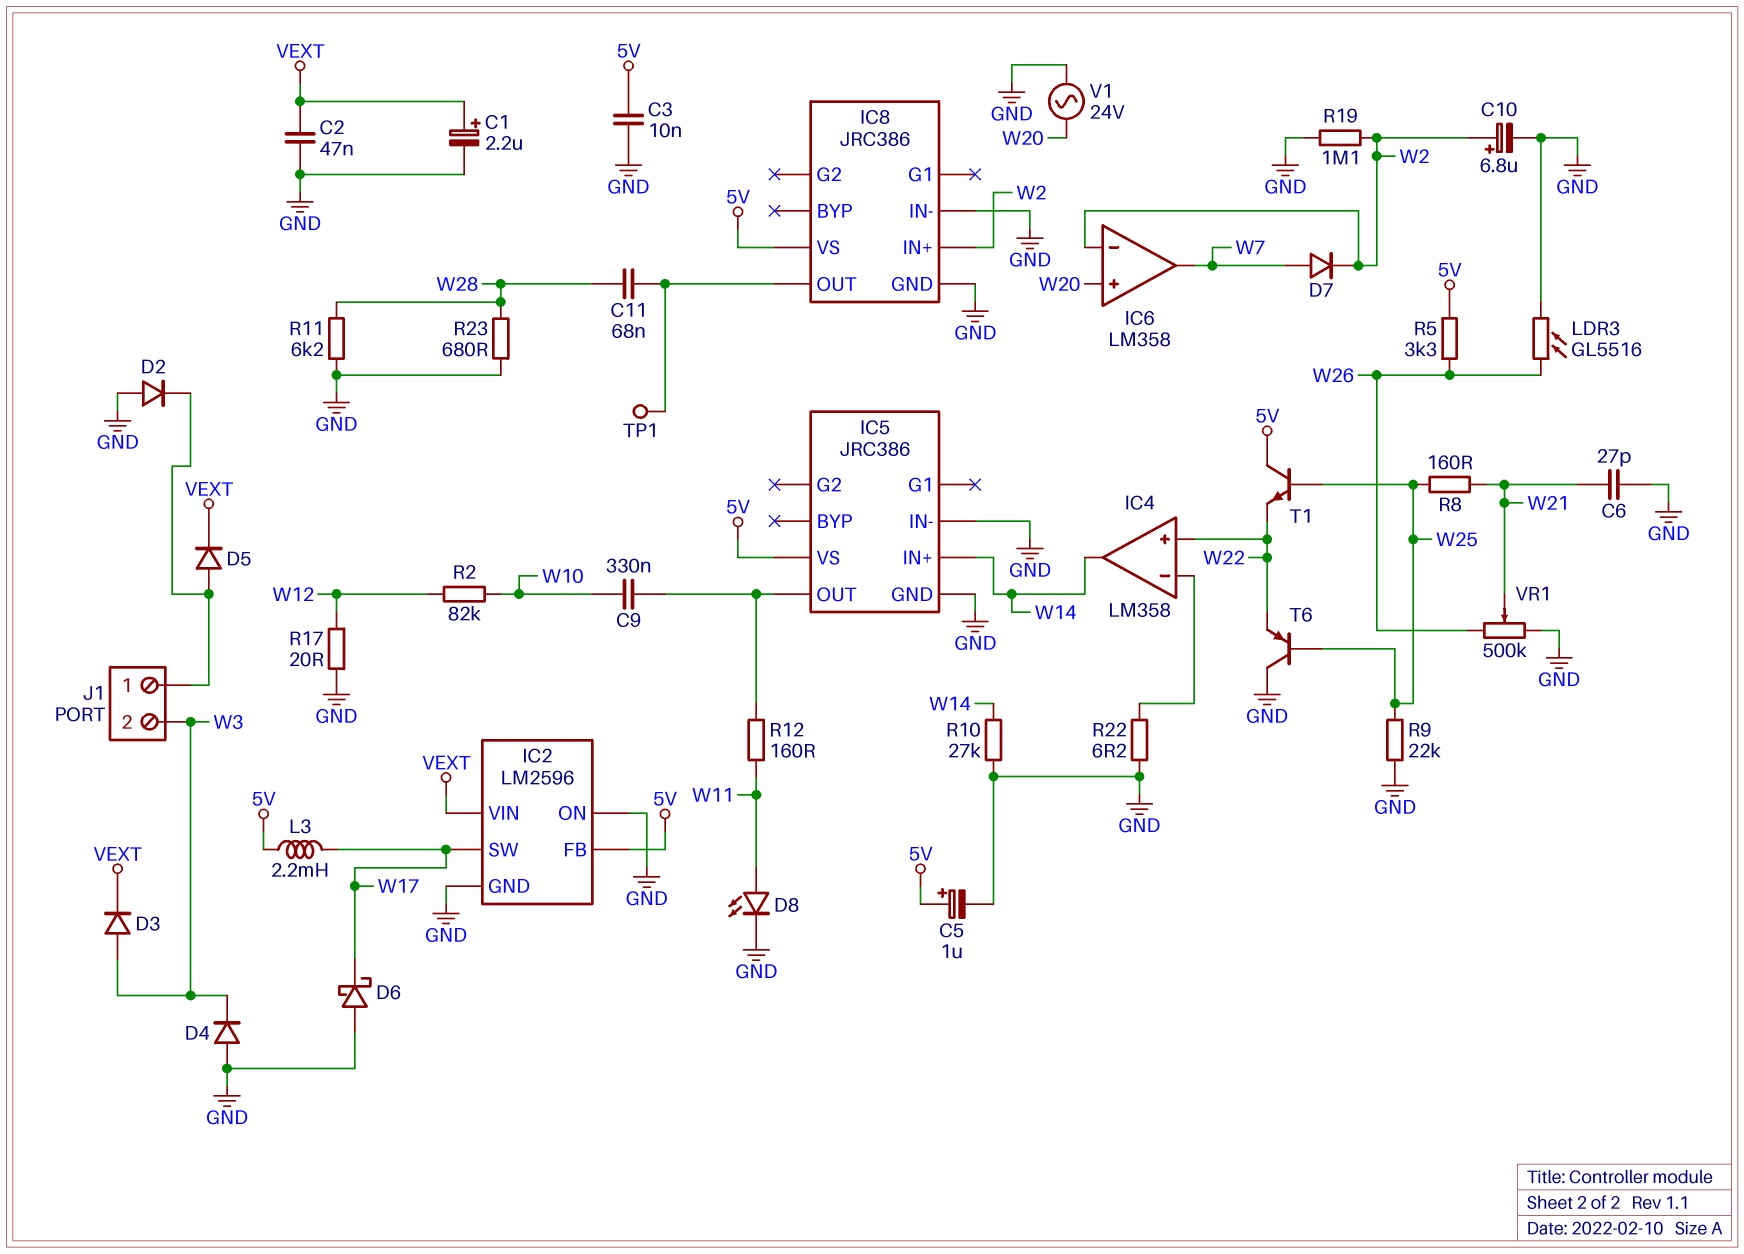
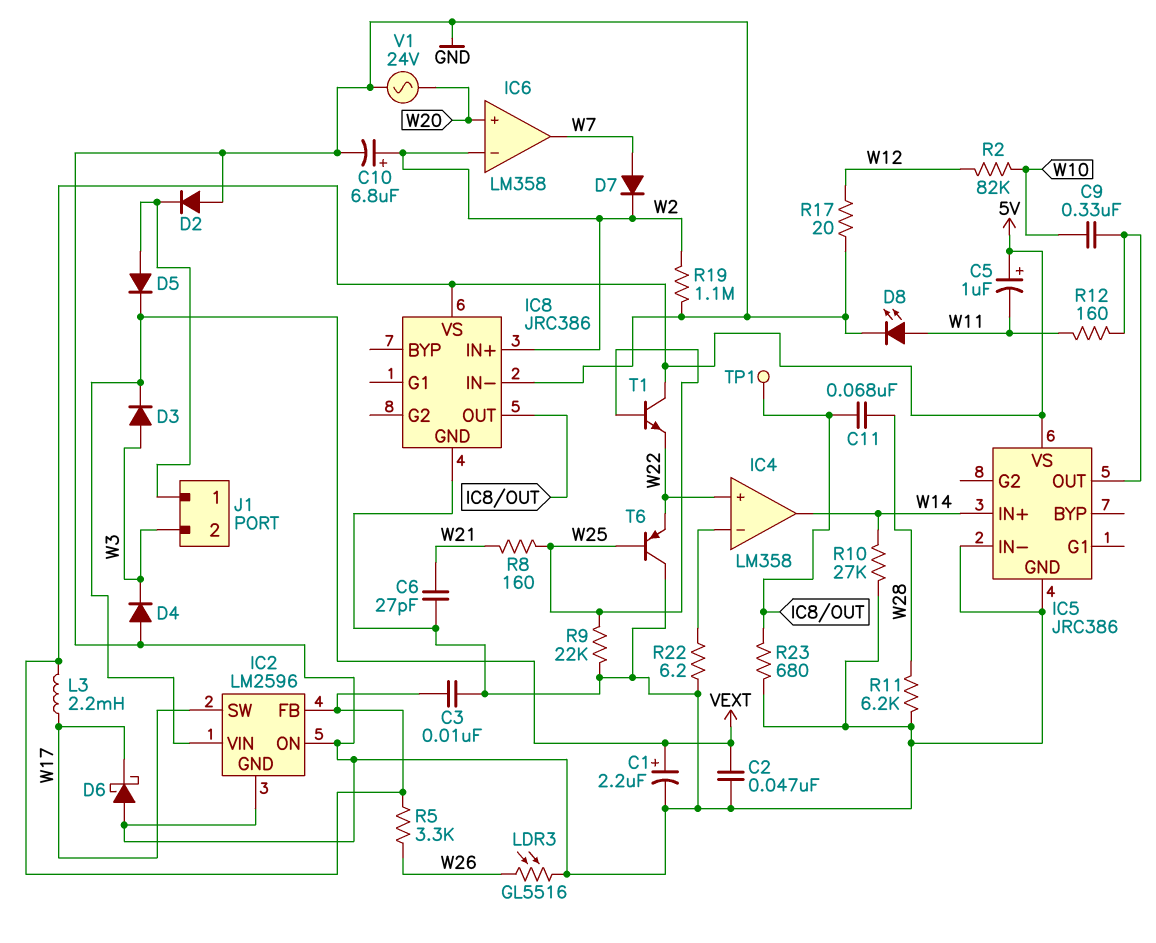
C5: 1uF (plus 5V, minus GND) -> 1uF (plus 5V, minus W11)
R23: 680 (GND, W28) -> 680 (GND, IC8/OUT)
VR1: 500k (GND, W26, wiper W21) -> none

